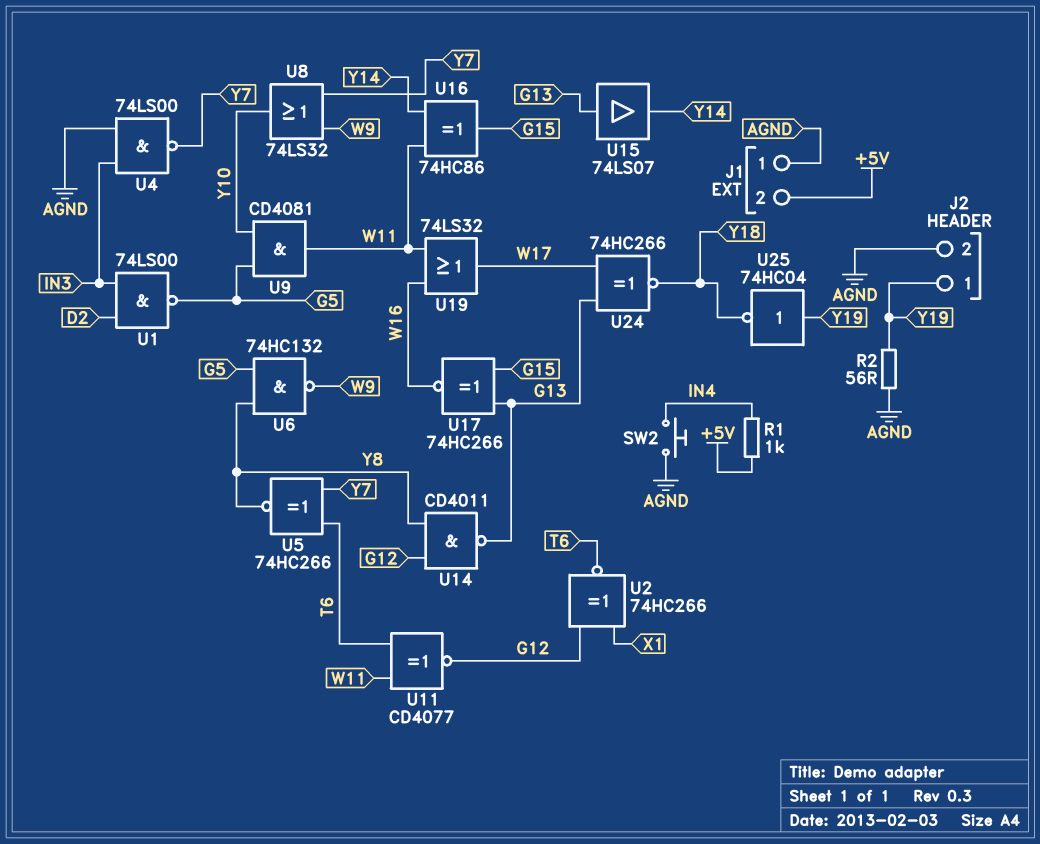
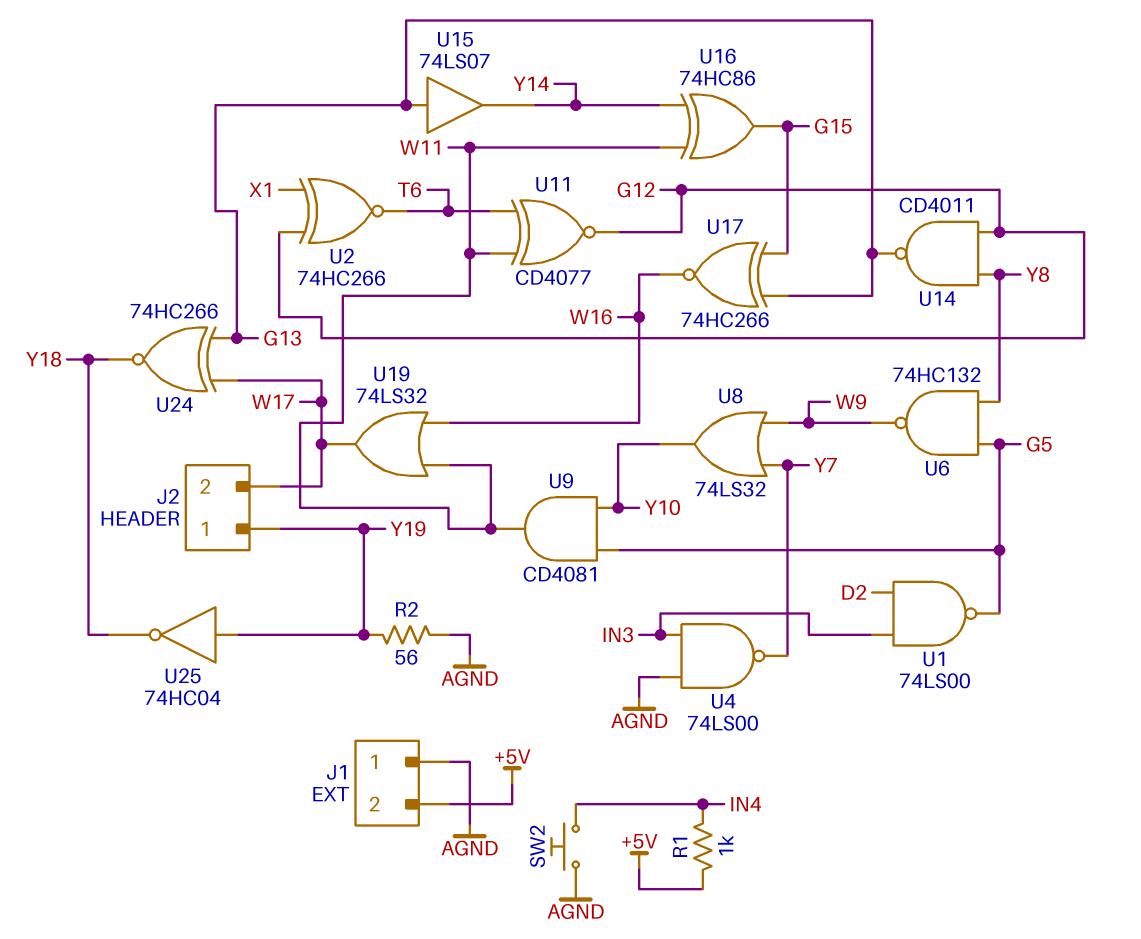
J2 pin 2: AGND -> W17
U5: XNOR 74HC266 (in T6, in Y7, out Y8) -> none

